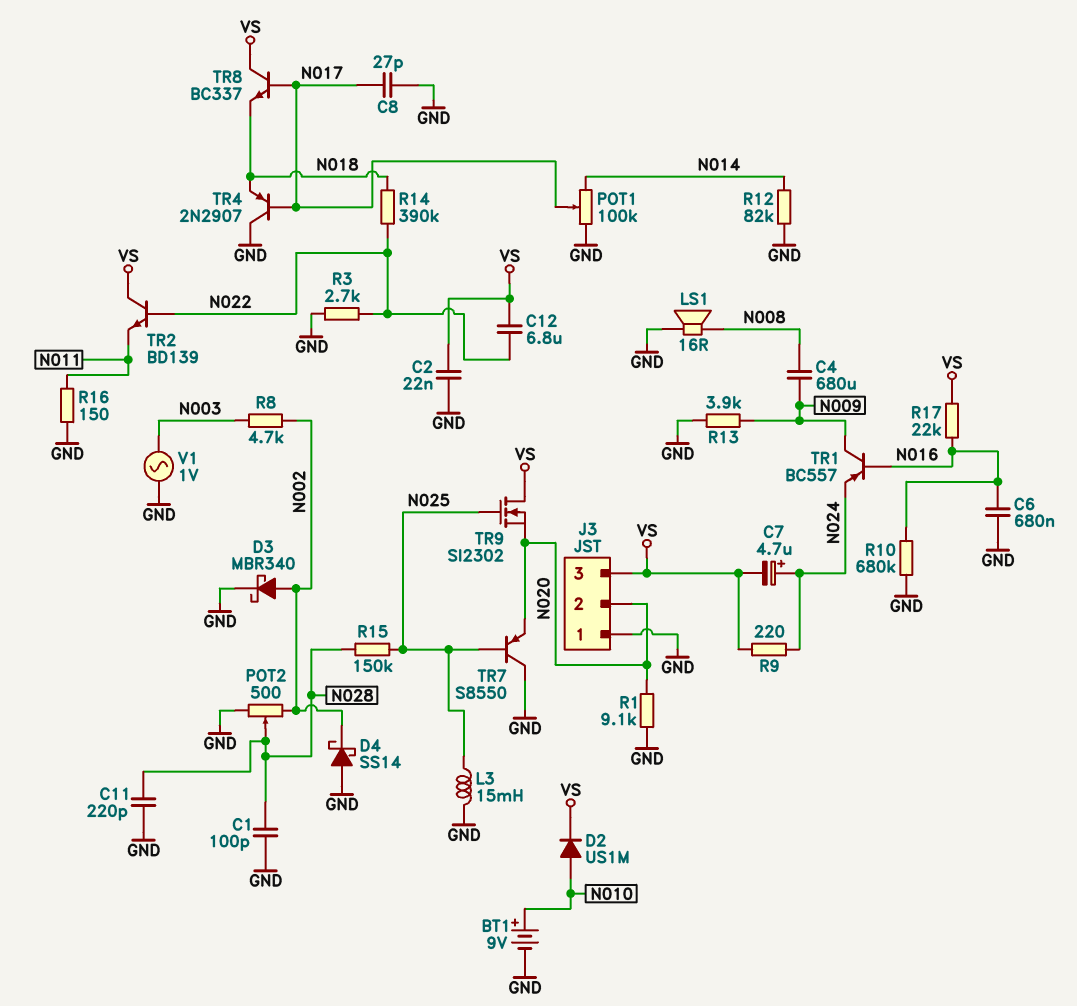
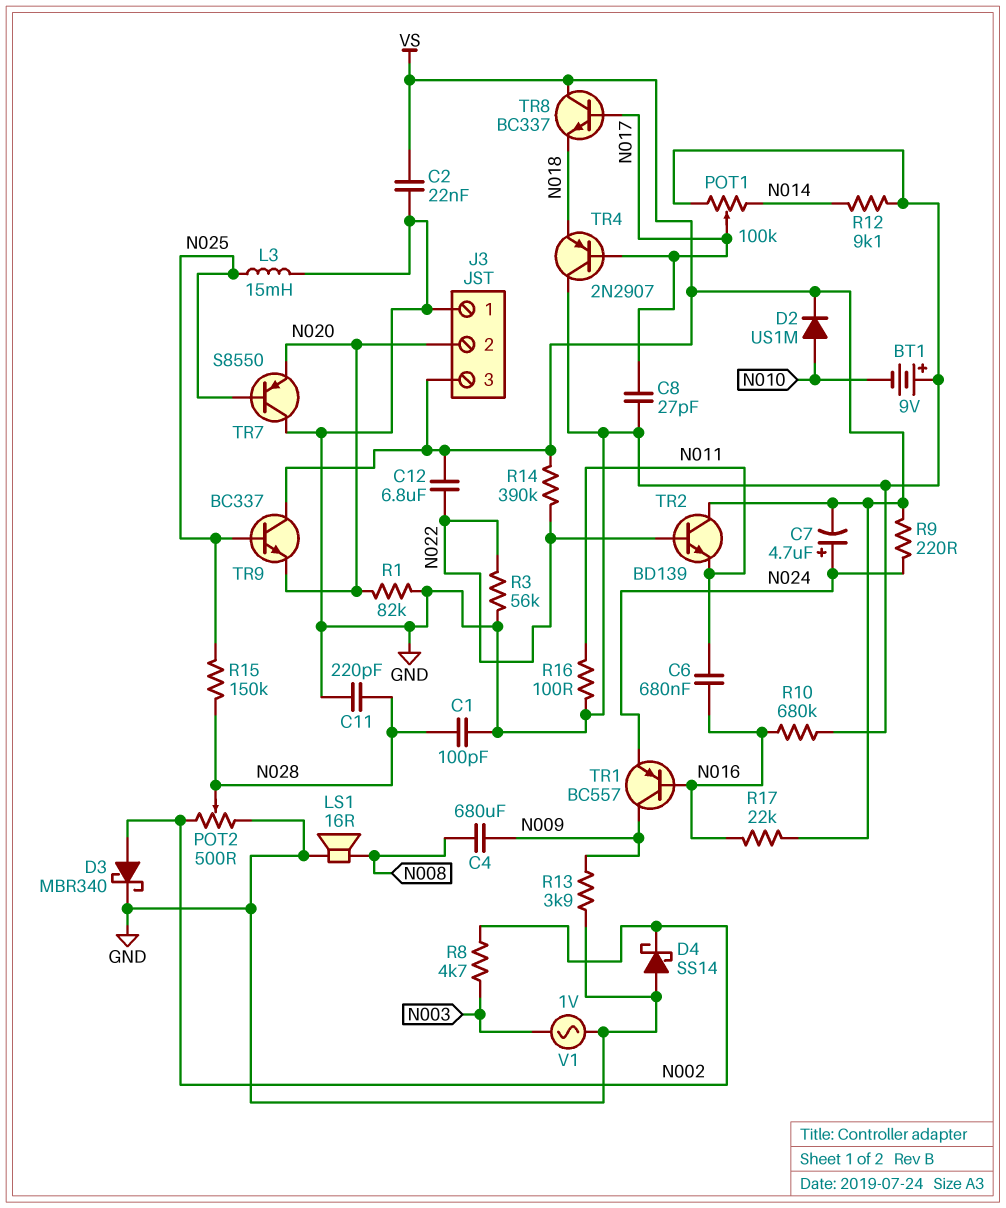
BT1: 9V (plus N010, minus GND) -> 9V (plus GND, minus N010)
C6: 680nF (GND, N016) -> 680nF (N011, N016)
R1: 9.1k (GND, N020) -> 82k (GND, N020)
R3: 2.7k (GND, N022) -> 56k (GND, N022)
R12: 82k (GND, N014) -> 9.1k (GND, N014)
R14: 390k (N018, N022) -> 390k (N022, VS)
R16: 150 (GND, N011) -> 100 (GND, N011)
TR9: NMOS SI2302 (G N025, D VS, S N020) -> NPN BC337 (B N025, C VS, E N020)

